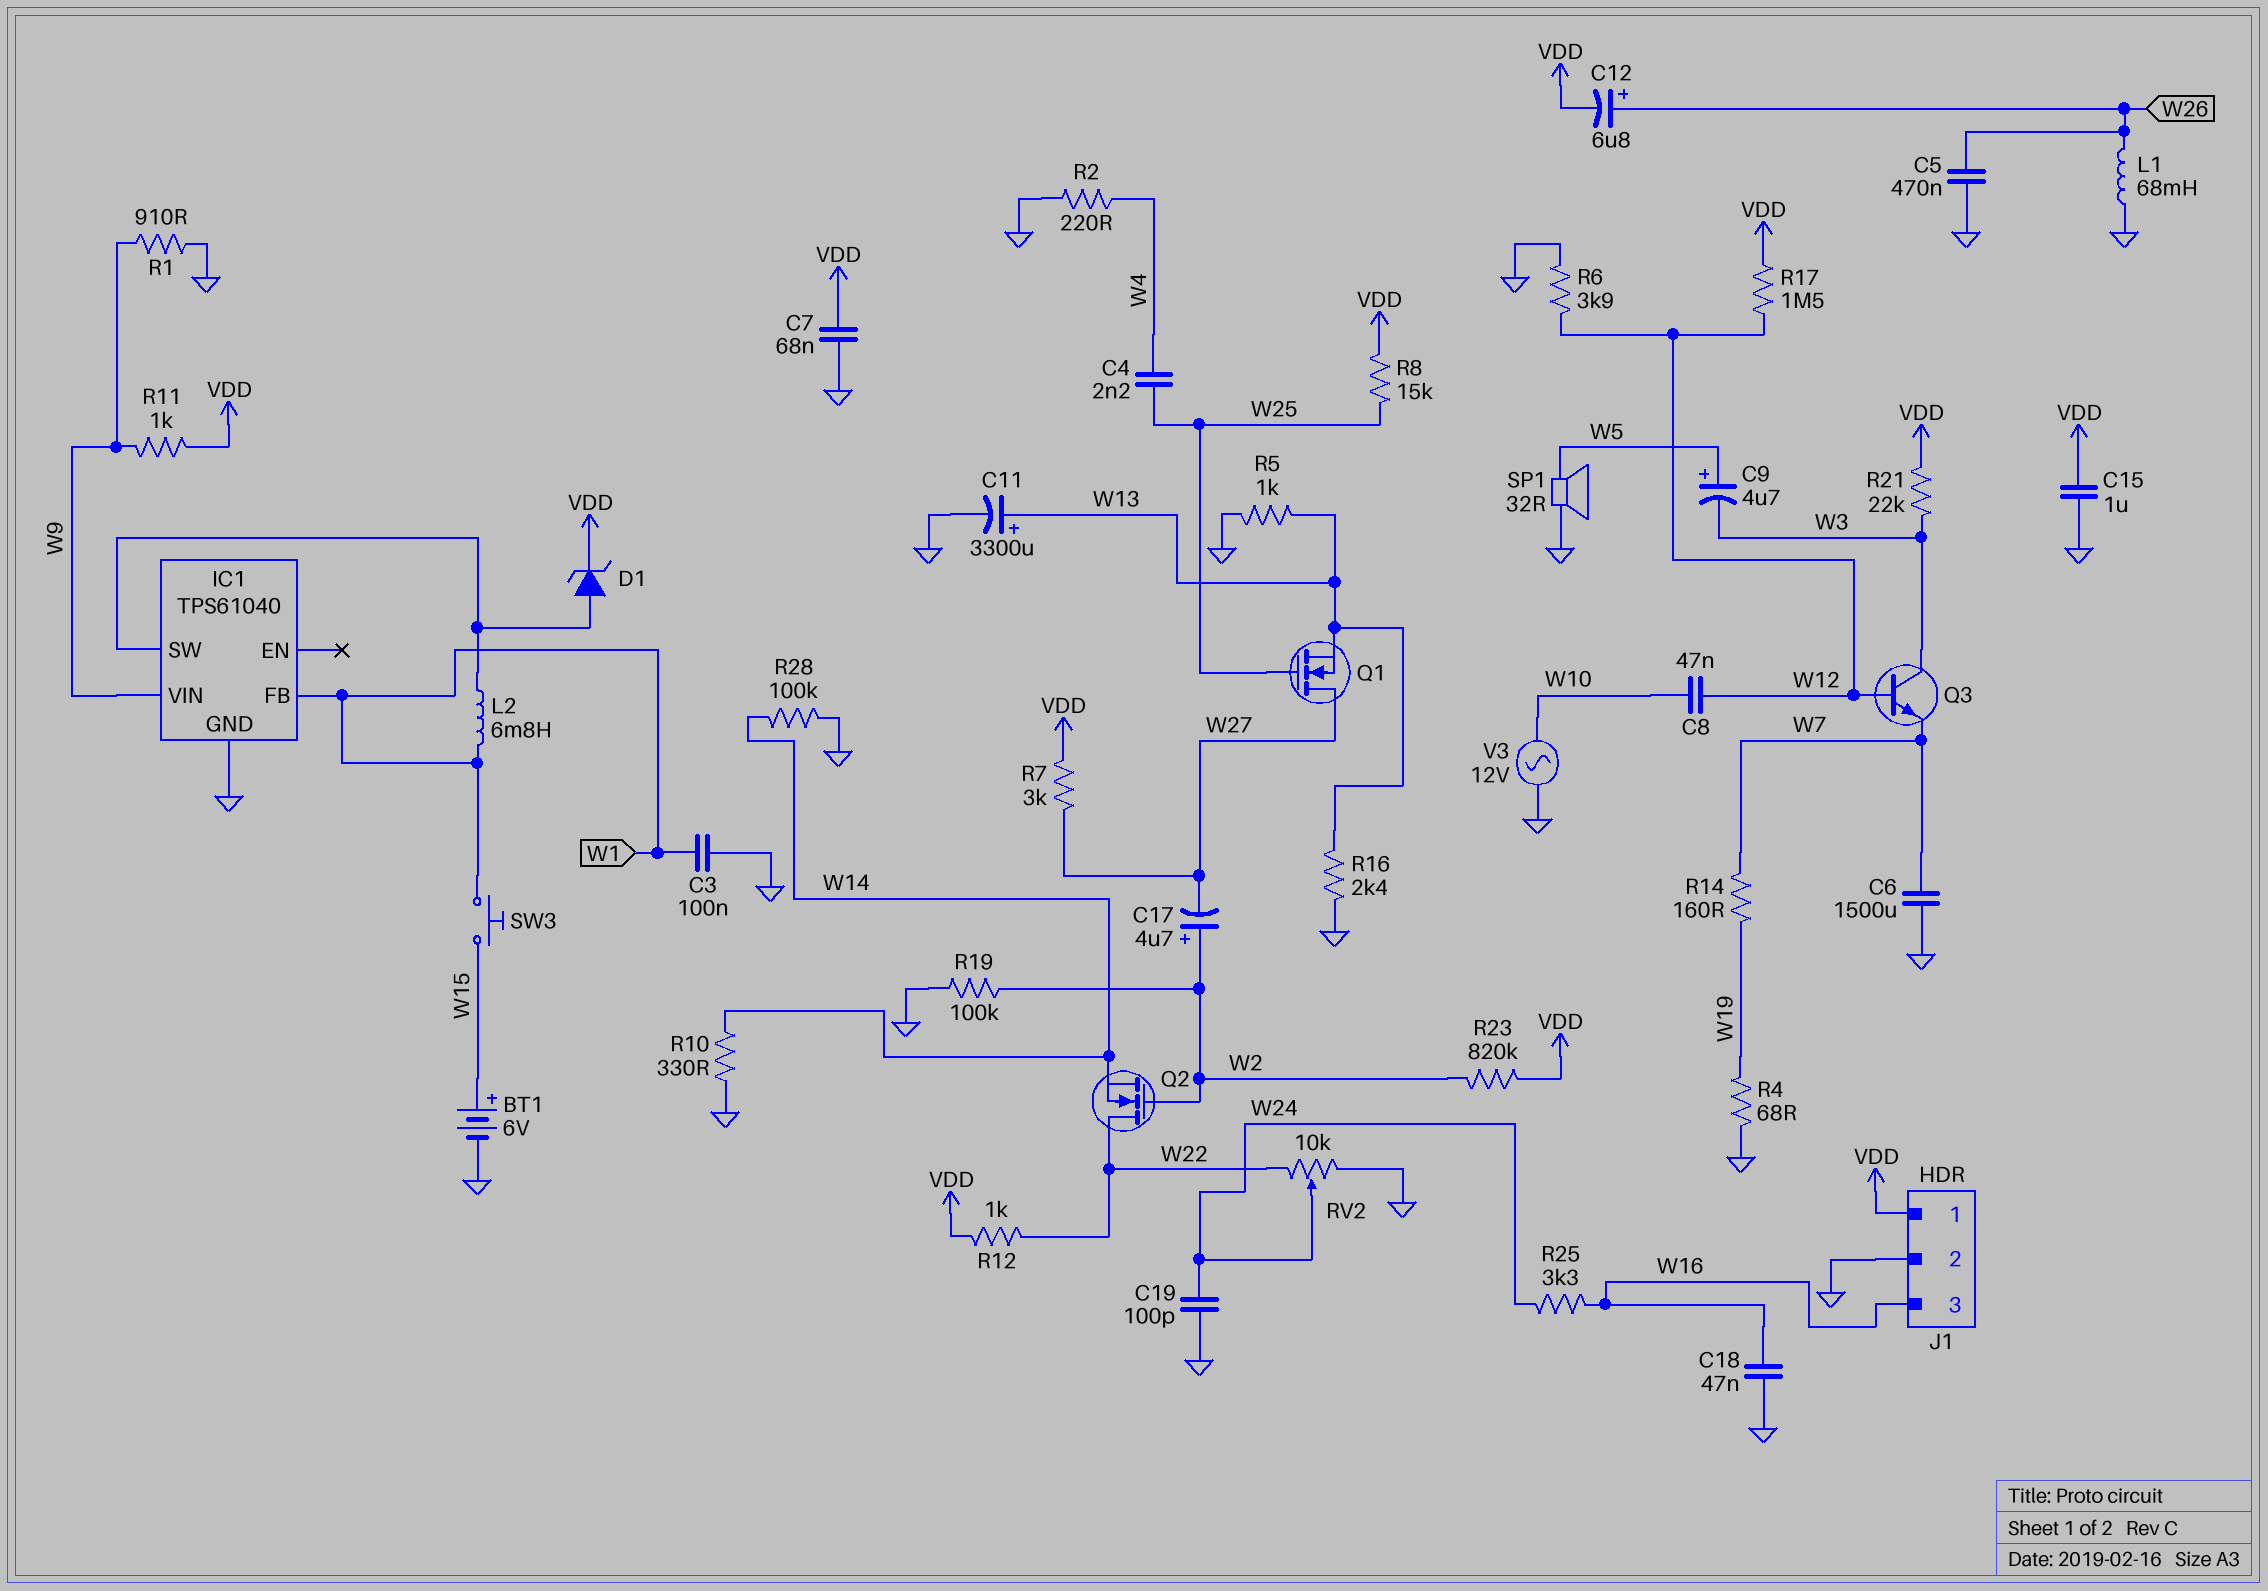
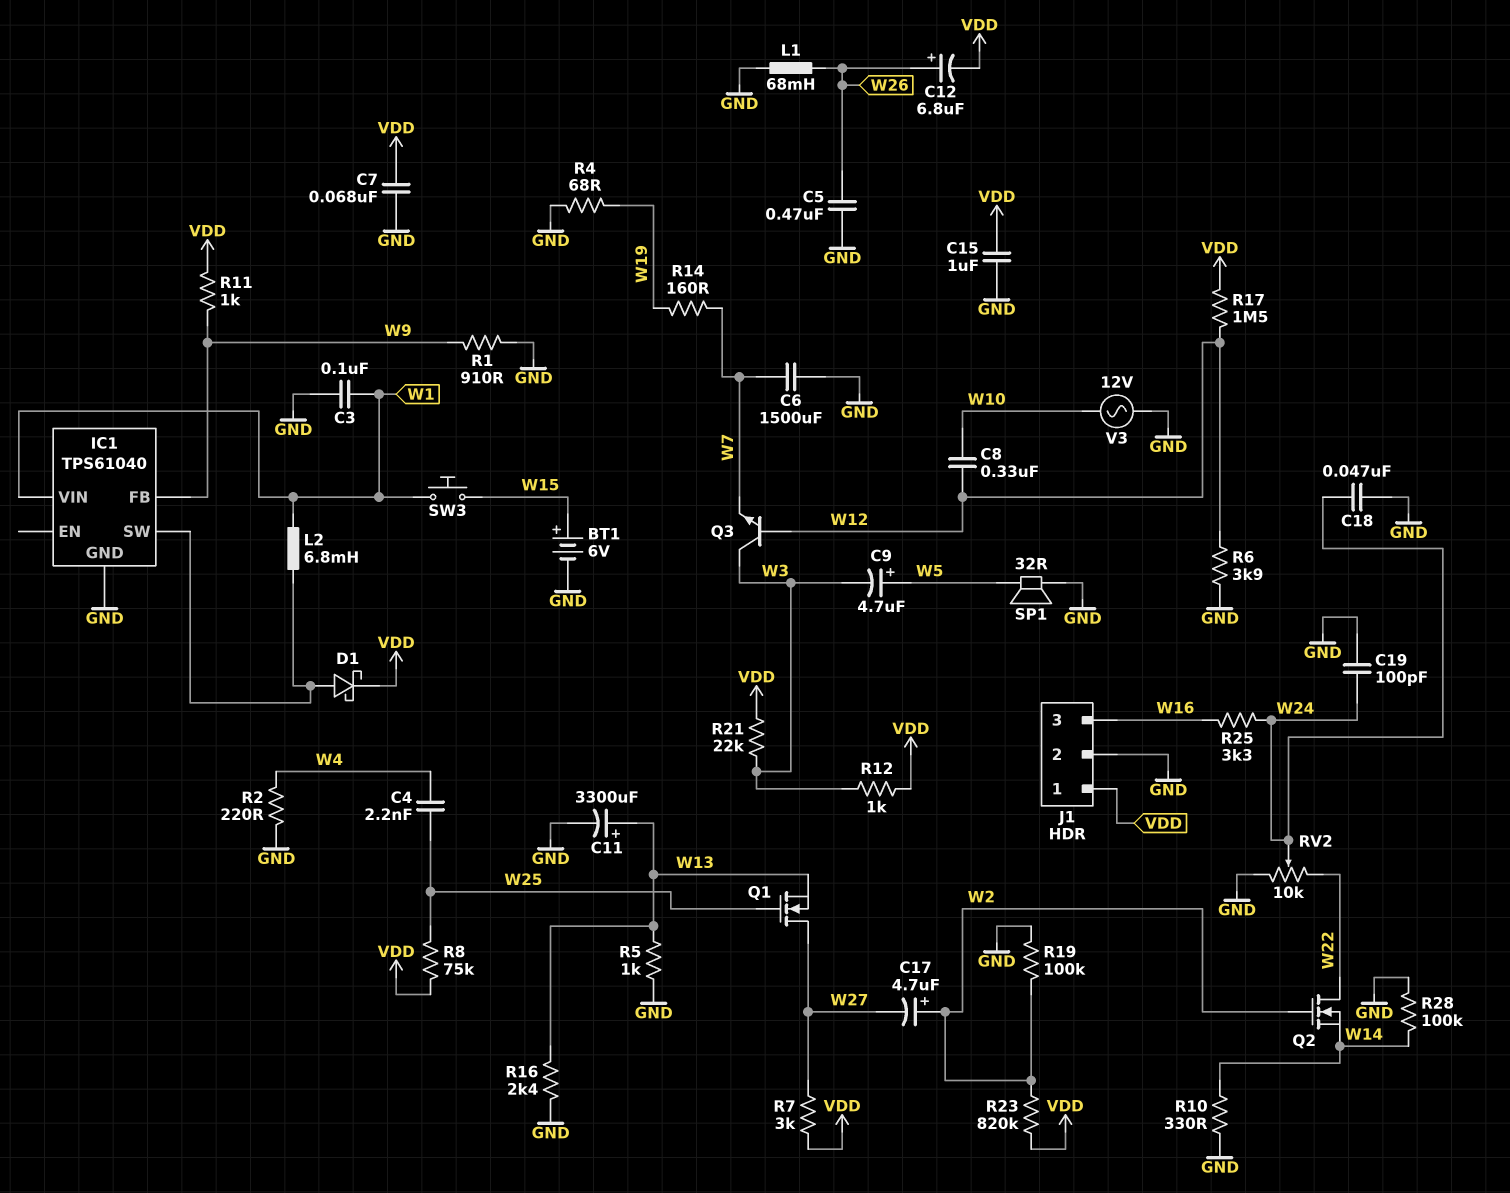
C8: 47nF (W10, W12) -> 330nF (W10, W12)
C18: 47nF (GND, W16) -> 47nF (GND, W24)
D1: zener (A IC1/SW, K VDD) -> schottky (A IC1/SW, K VDD)
IC1 pin FB: W1 -> W9
IC1 pin VIN: W9 -> W1
R8: 15k (VDD, W25) -> 75k (VDD, W25)
R12: 1k (VDD, W22) -> 1k (VDD, W3)

